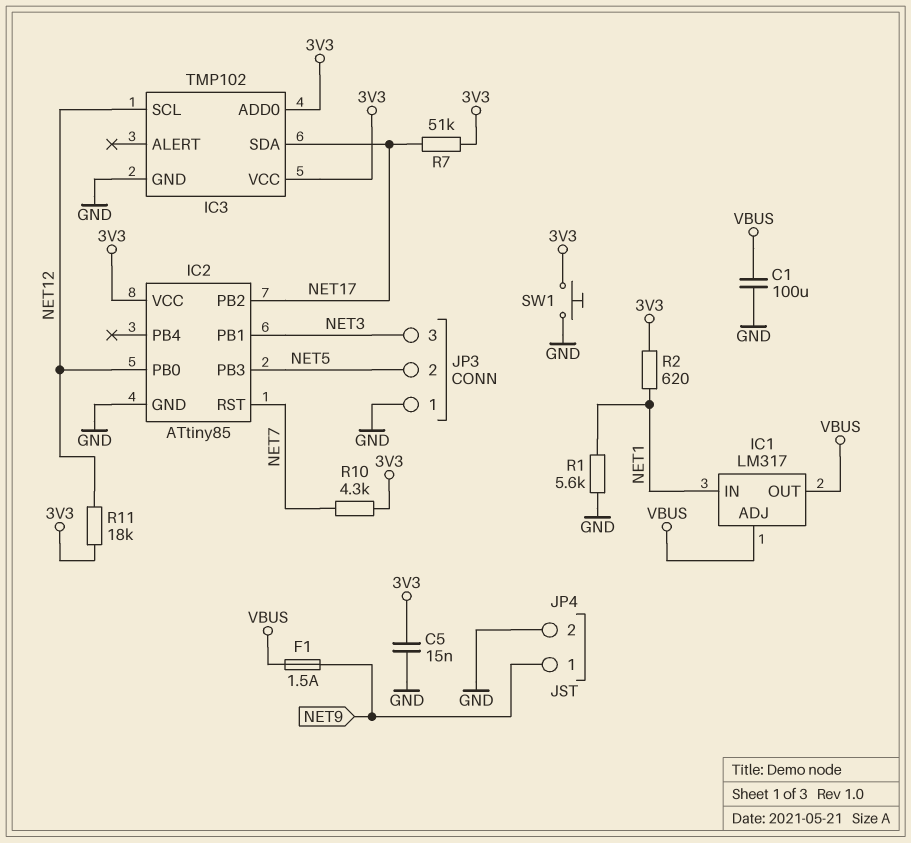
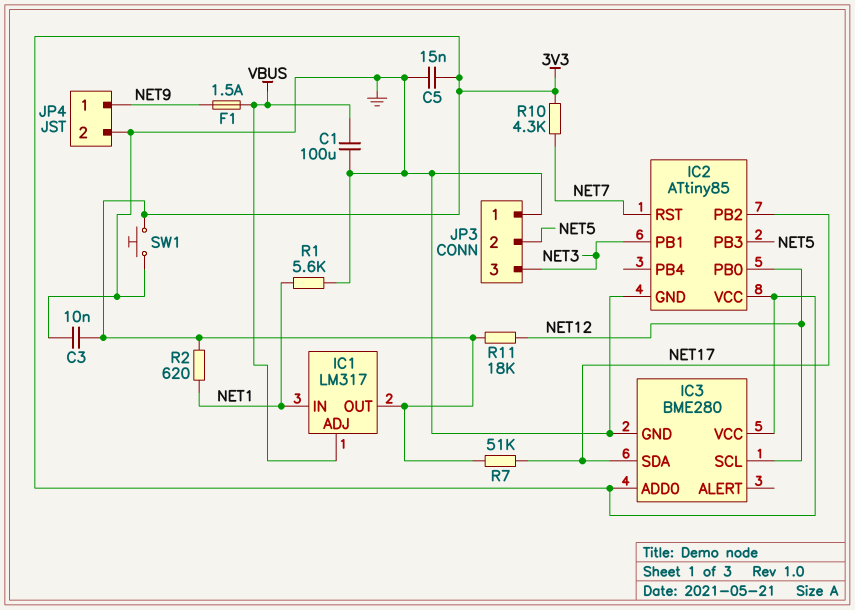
C3: none -> 10nF (3V3, GND)
IC1 pin OUT: VBUS -> 3V3
IC3: TMP102 -> BME280

